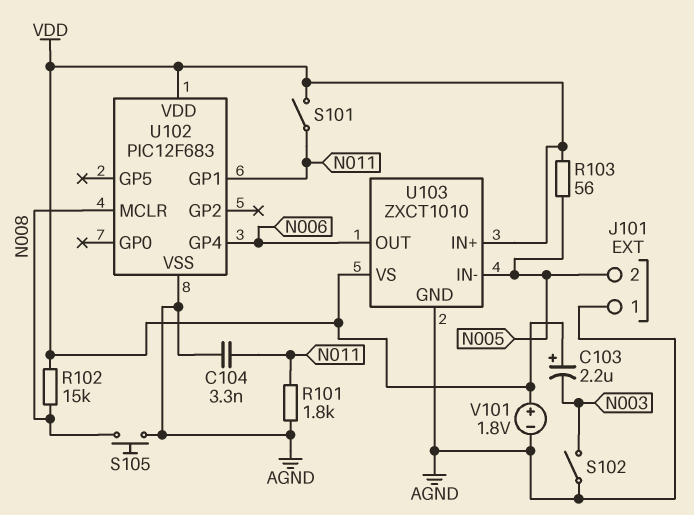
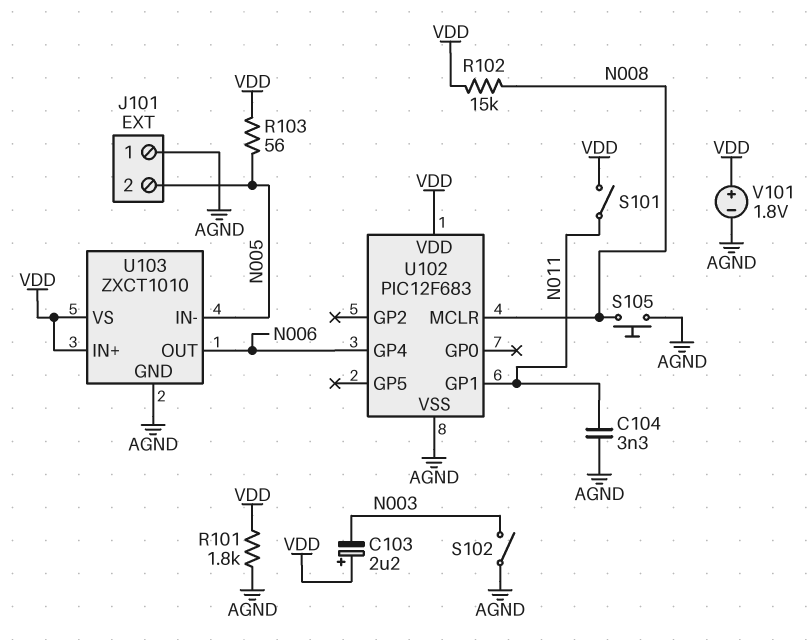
R101: 1.8k (AGND, N011) -> 1.8k (AGND, VDD)

